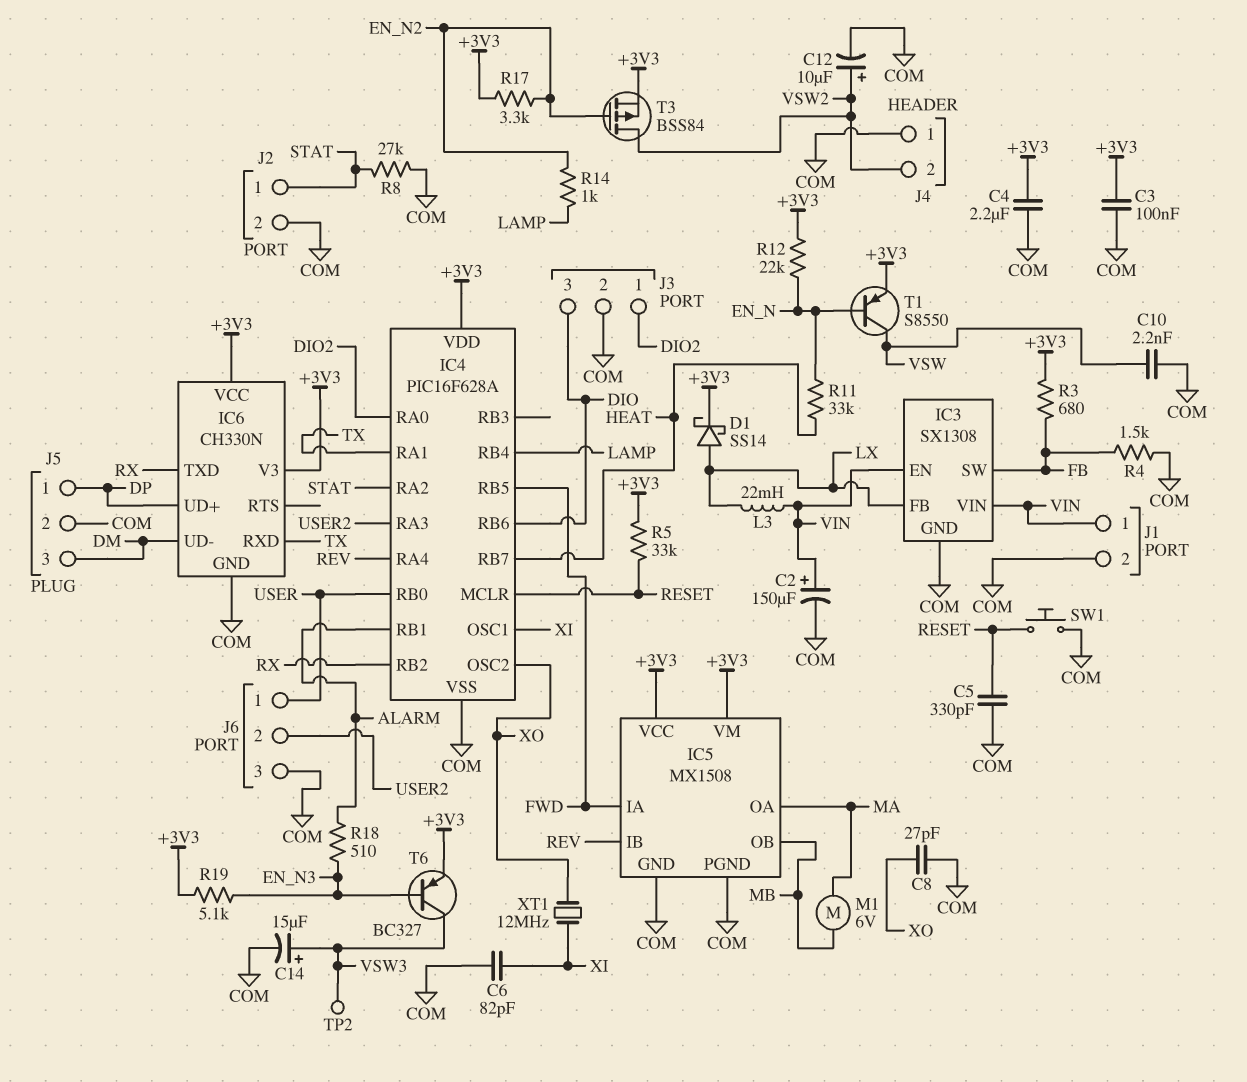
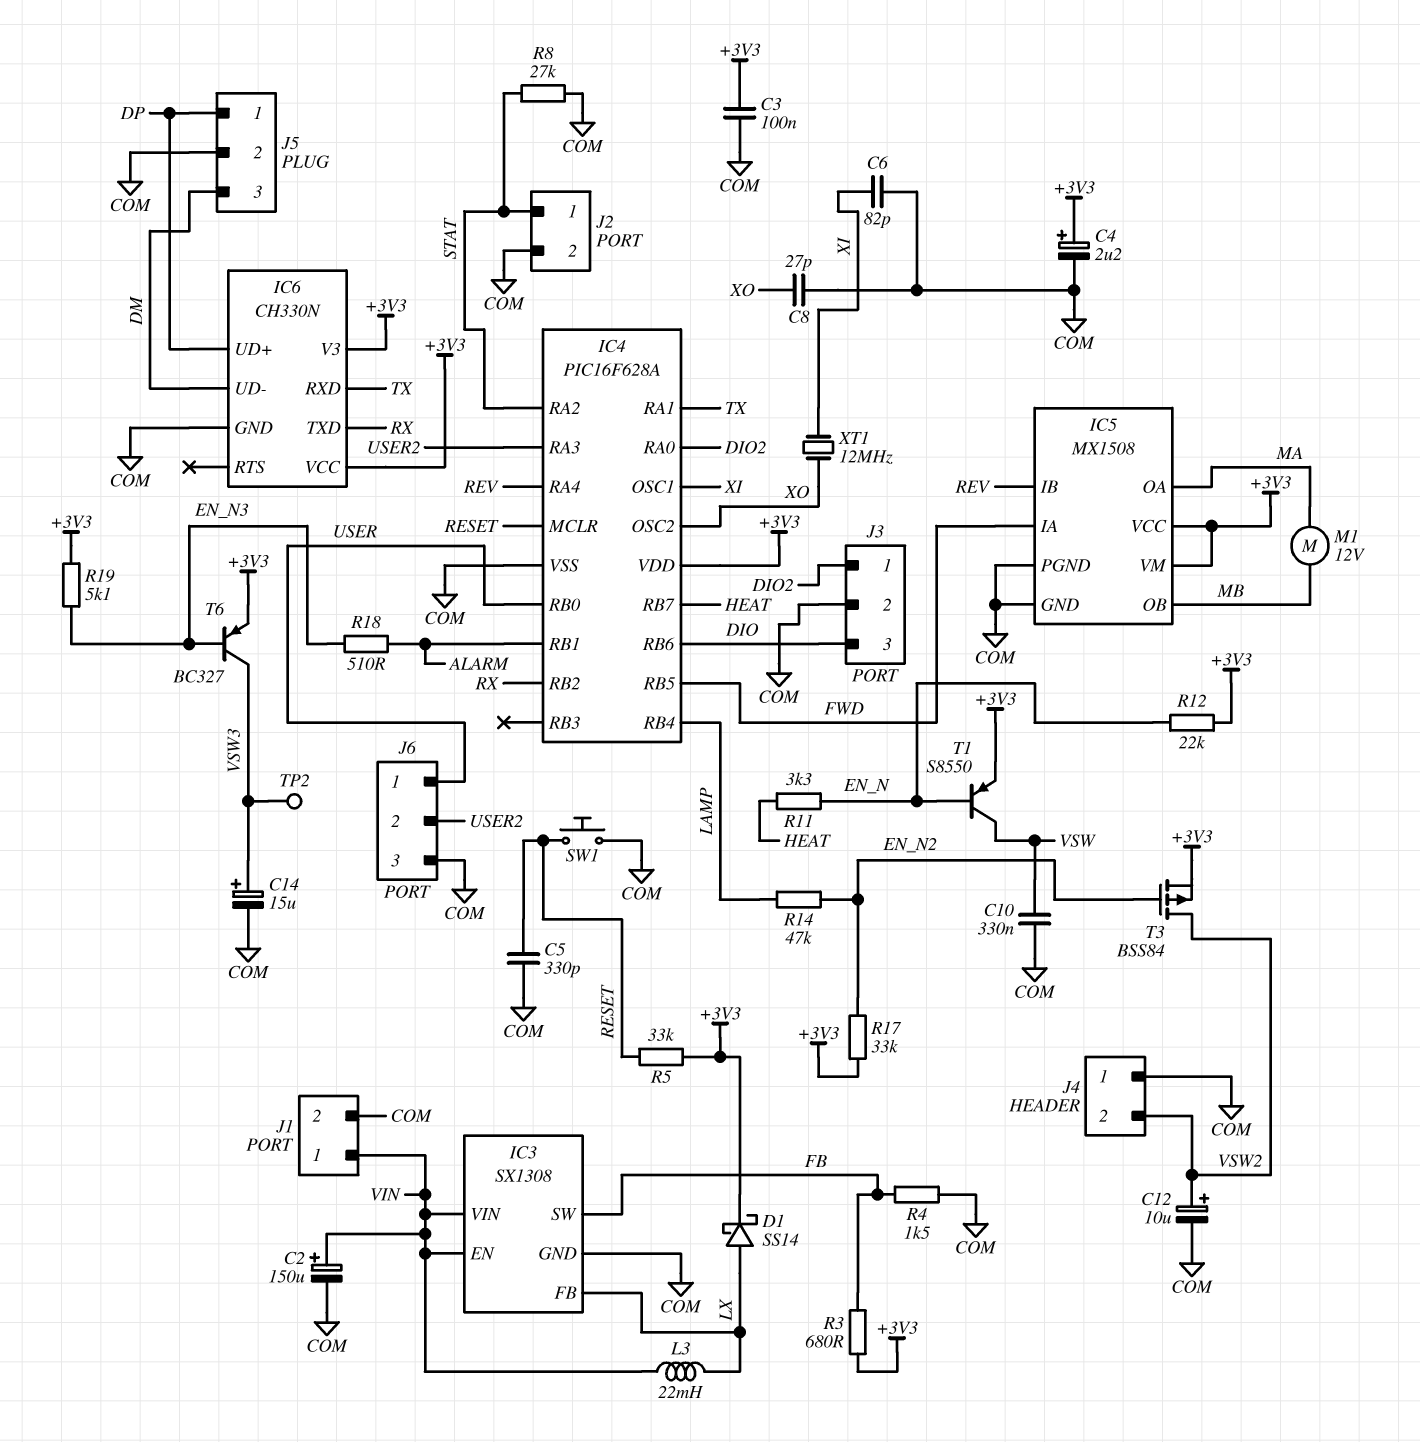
C4: 2.2uF (+3V3, COM) -> 2.2uF (plus +3V3, minus COM)
C10: 2.2nF (COM, VSW) -> 330nF (COM, VSW)
M1: motor 6V (MA, MB) -> motor 12V (MA, MB)
R11: 33k (EN_N, HEAT) -> 3.3k (EN_N, HEAT)
R14: 1k (EN_N2, LAMP) -> 47k (EN_N2, LAMP)
R17: 3.3k (+3V3, EN_N2) -> 33k (+3V3, EN_N2)

